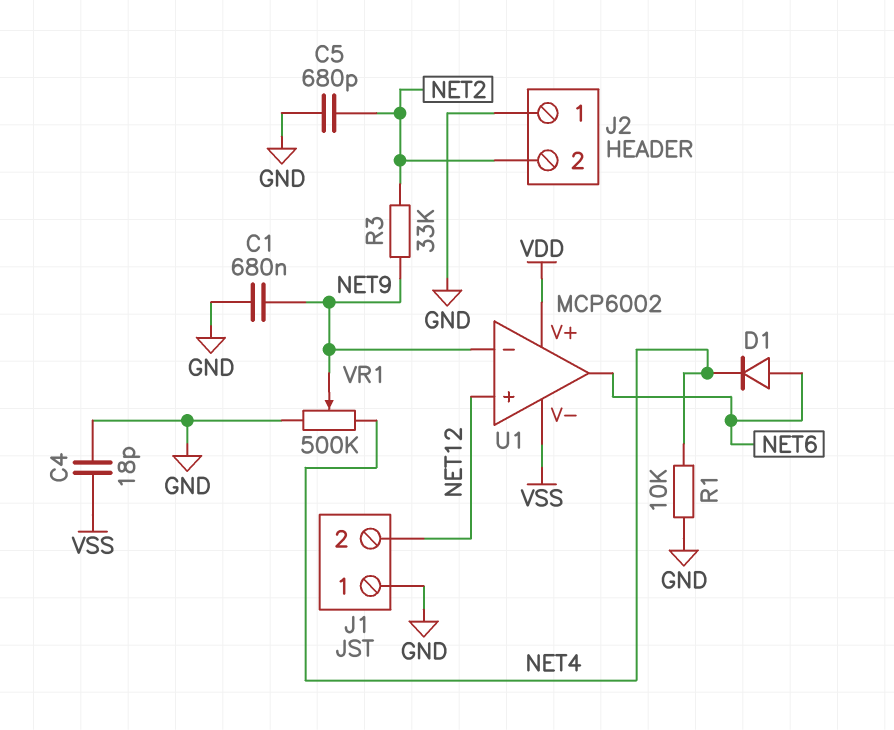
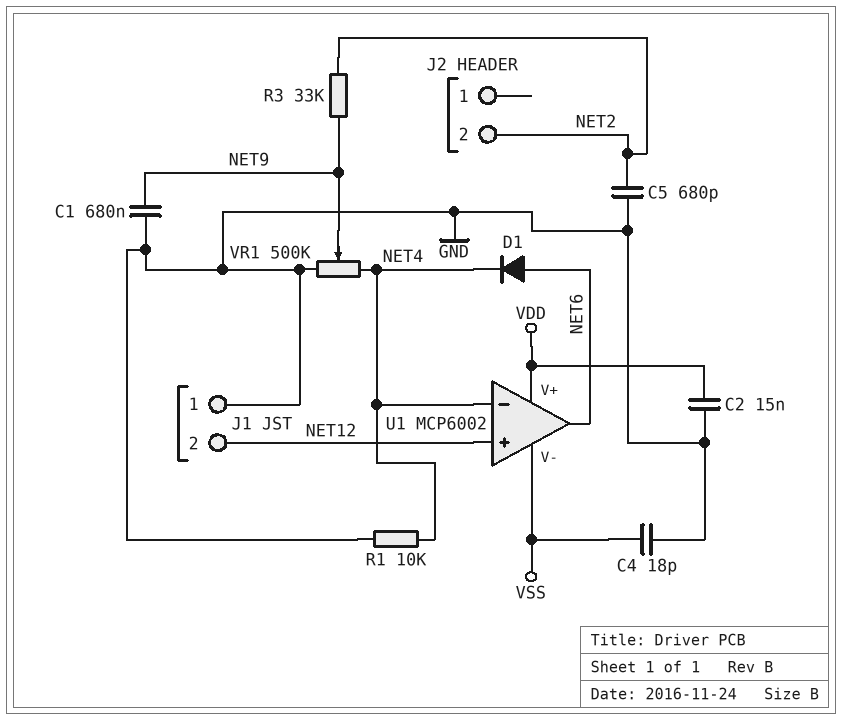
C2: none -> 15nF (GND, VDD)
J2 pin 1: GND -> none
U1 pin in-: NET9 -> NET4

